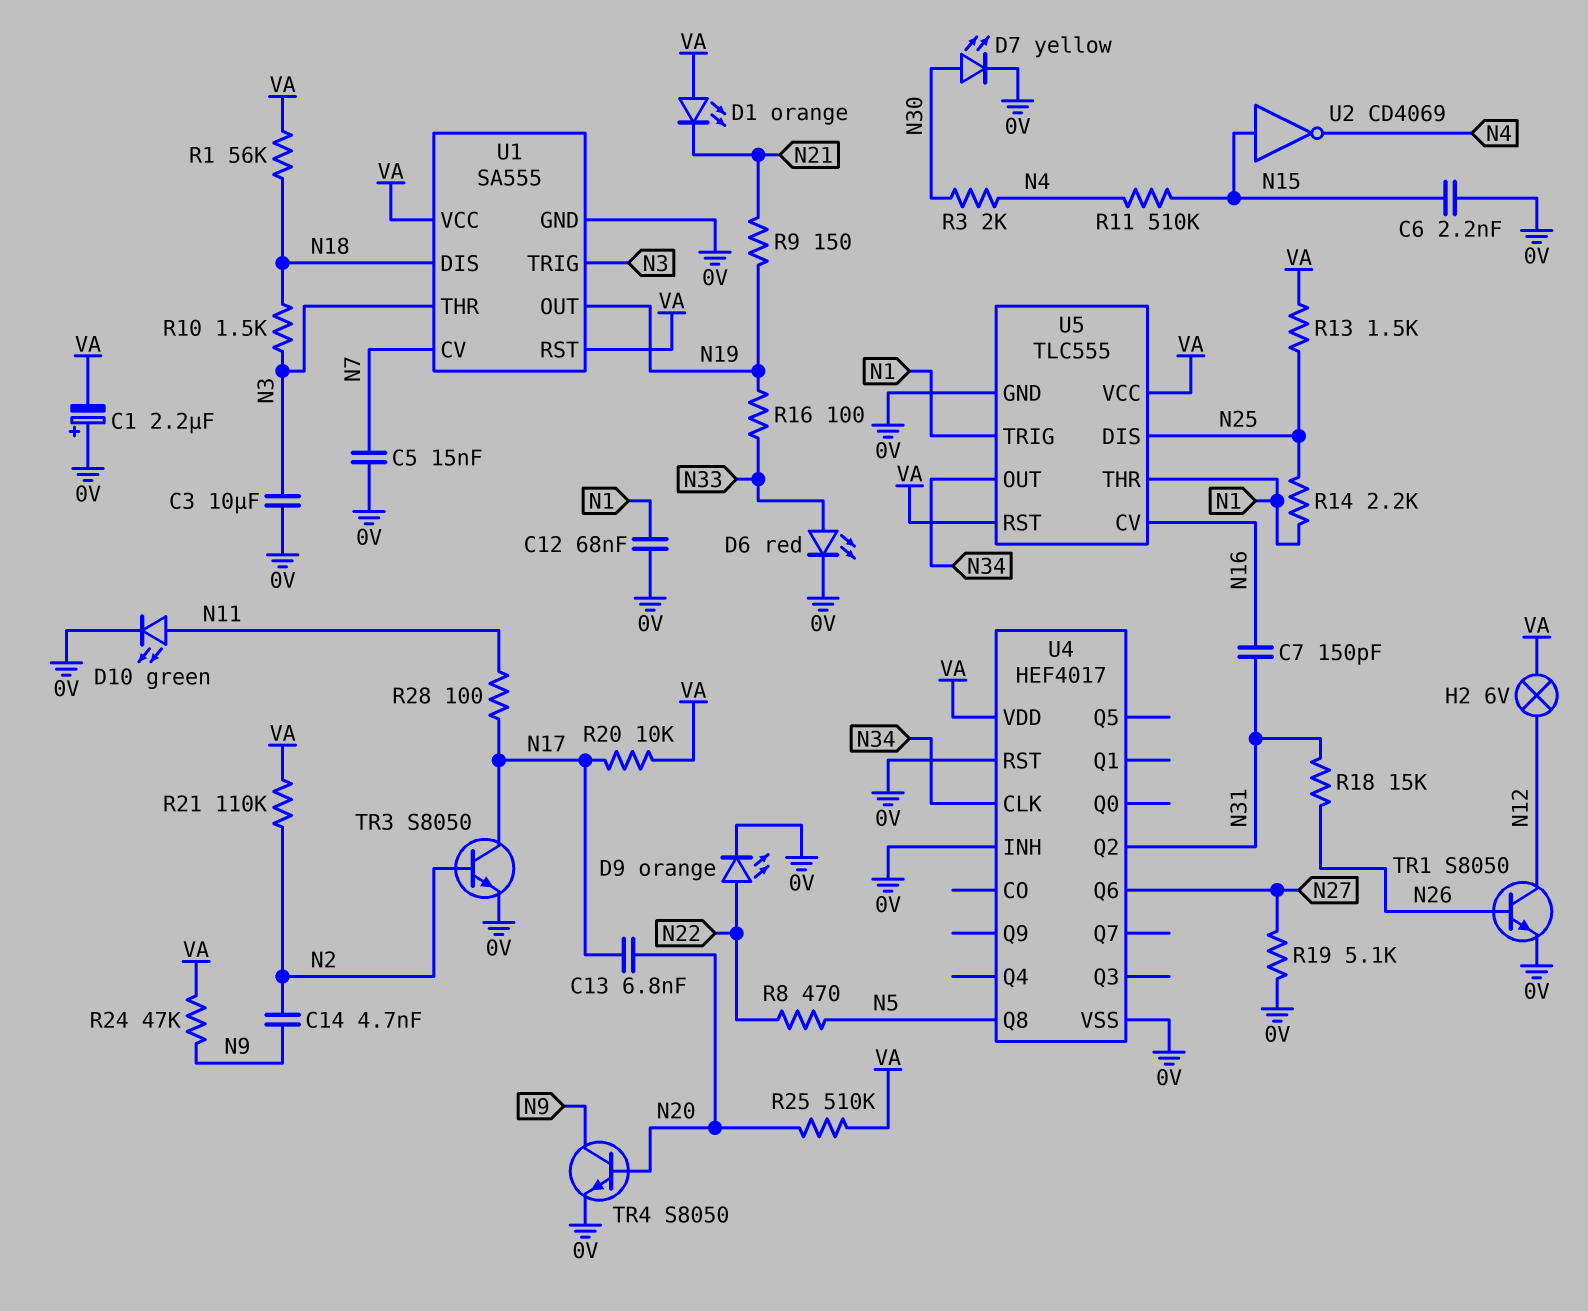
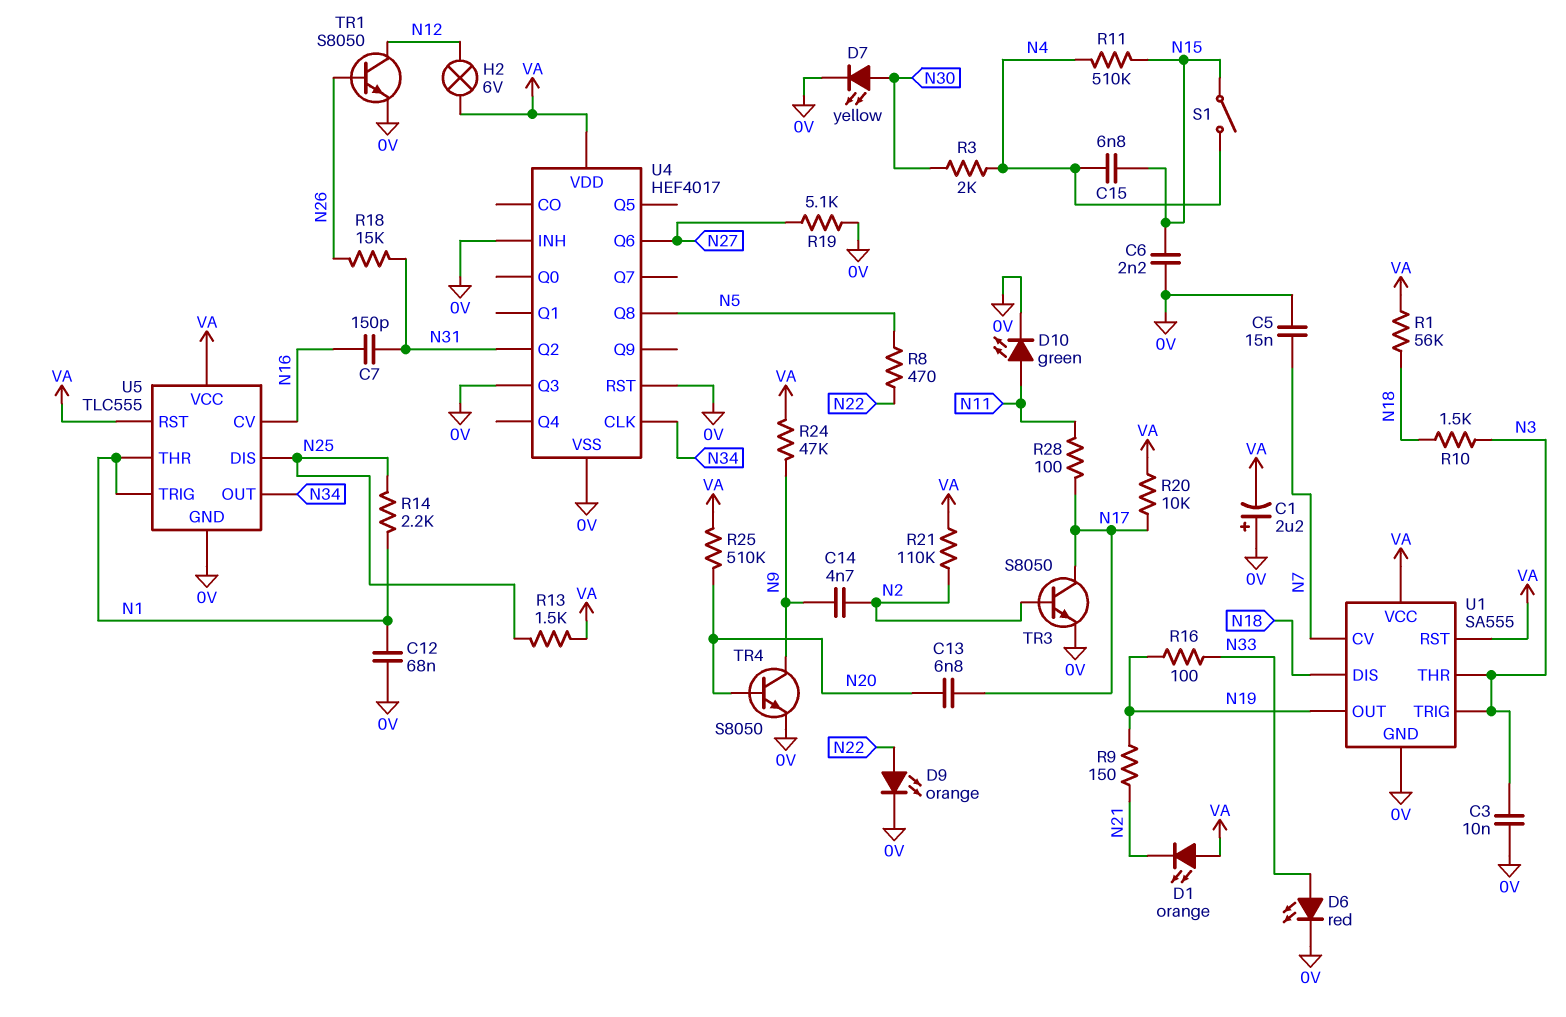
C3: 10uF (0V, N3) -> 10nF (0V, N3)
C15: none -> 6.8nF (N4, N15)
S1: none -> switch (N4, N15)
U2: NOT CD4069 (in N15, out N4) -> none
U4 pin Q3: none -> 0V

